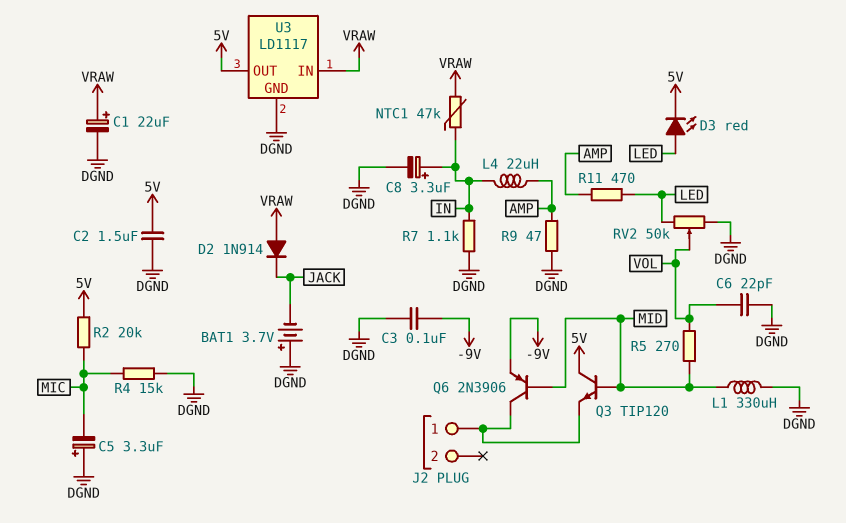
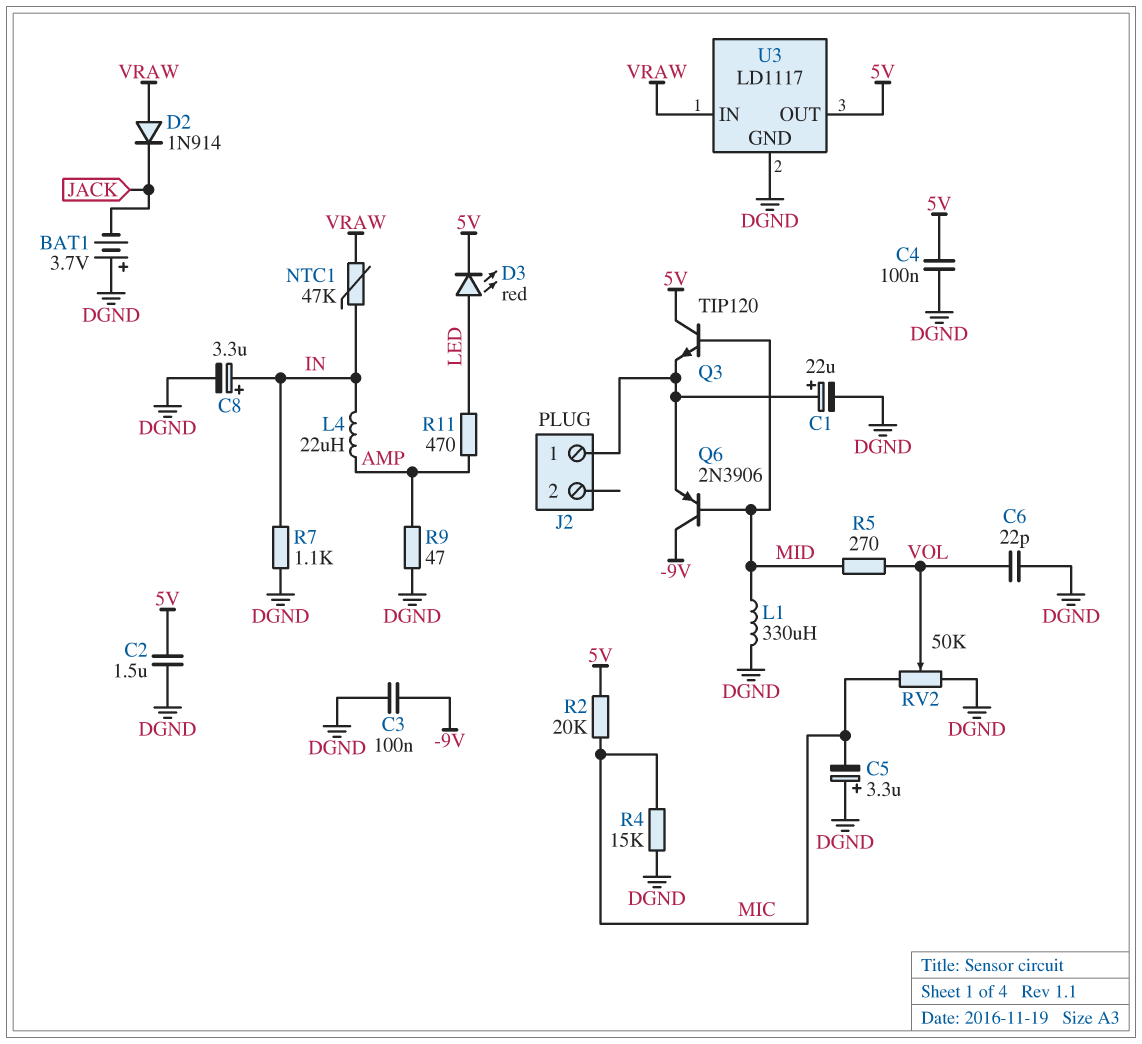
C1: 22uF (plus VRAW, minus DGND) -> 22uF (plus J2/1, minus DGND)
C4: none -> 100nF (5V, DGND)
Q6: PNP 2N3906 (B MID, C J2/1, E -9V) -> PNP 2N3906 (B MID, C -9V, E J2/1)
RV2: 50k (DGND, LED, wiper VOL) -> 50k (DGND, MIC, wiper VOL)

